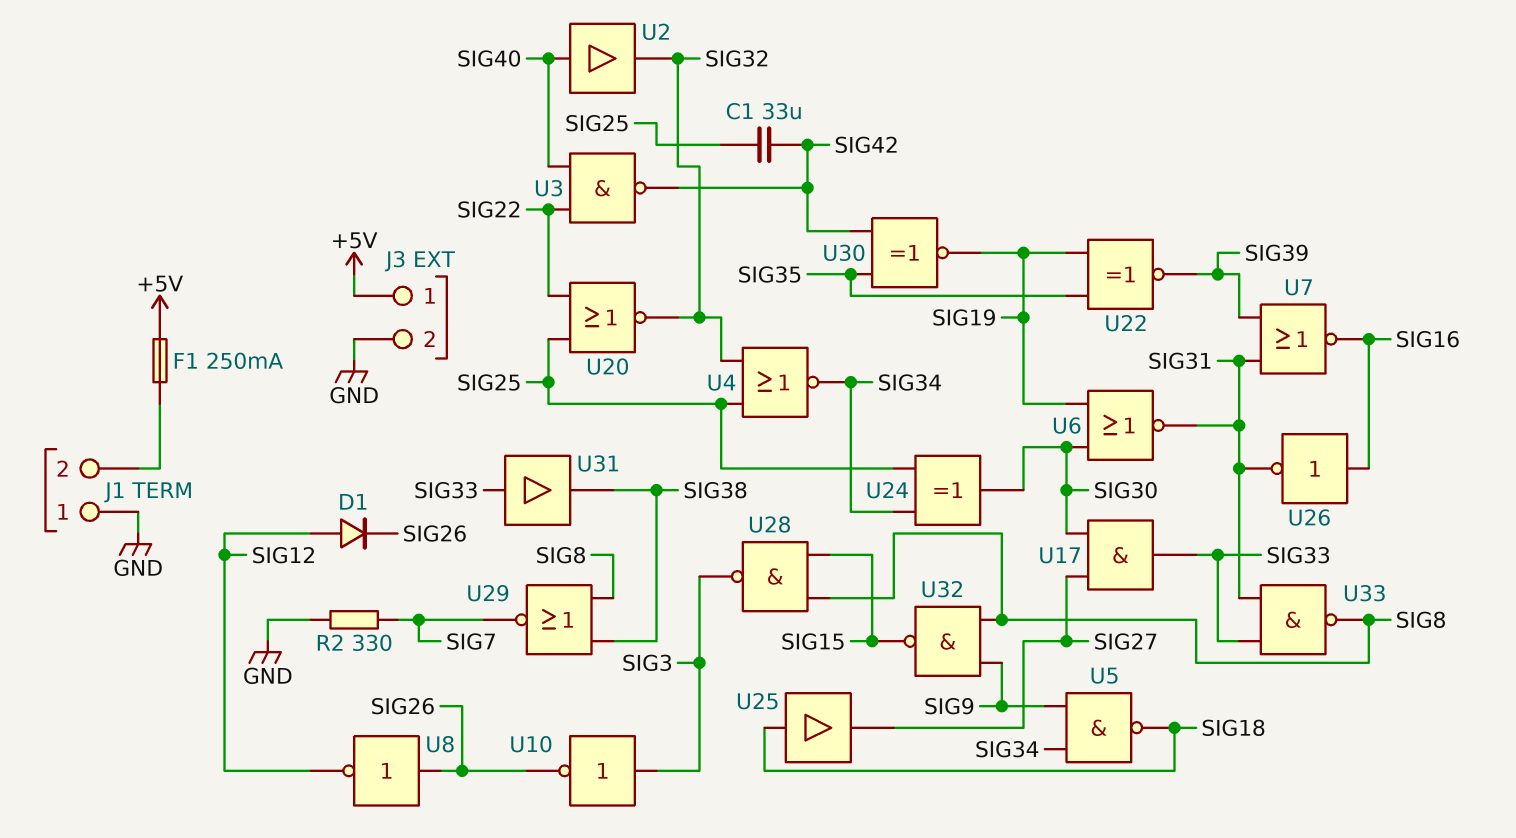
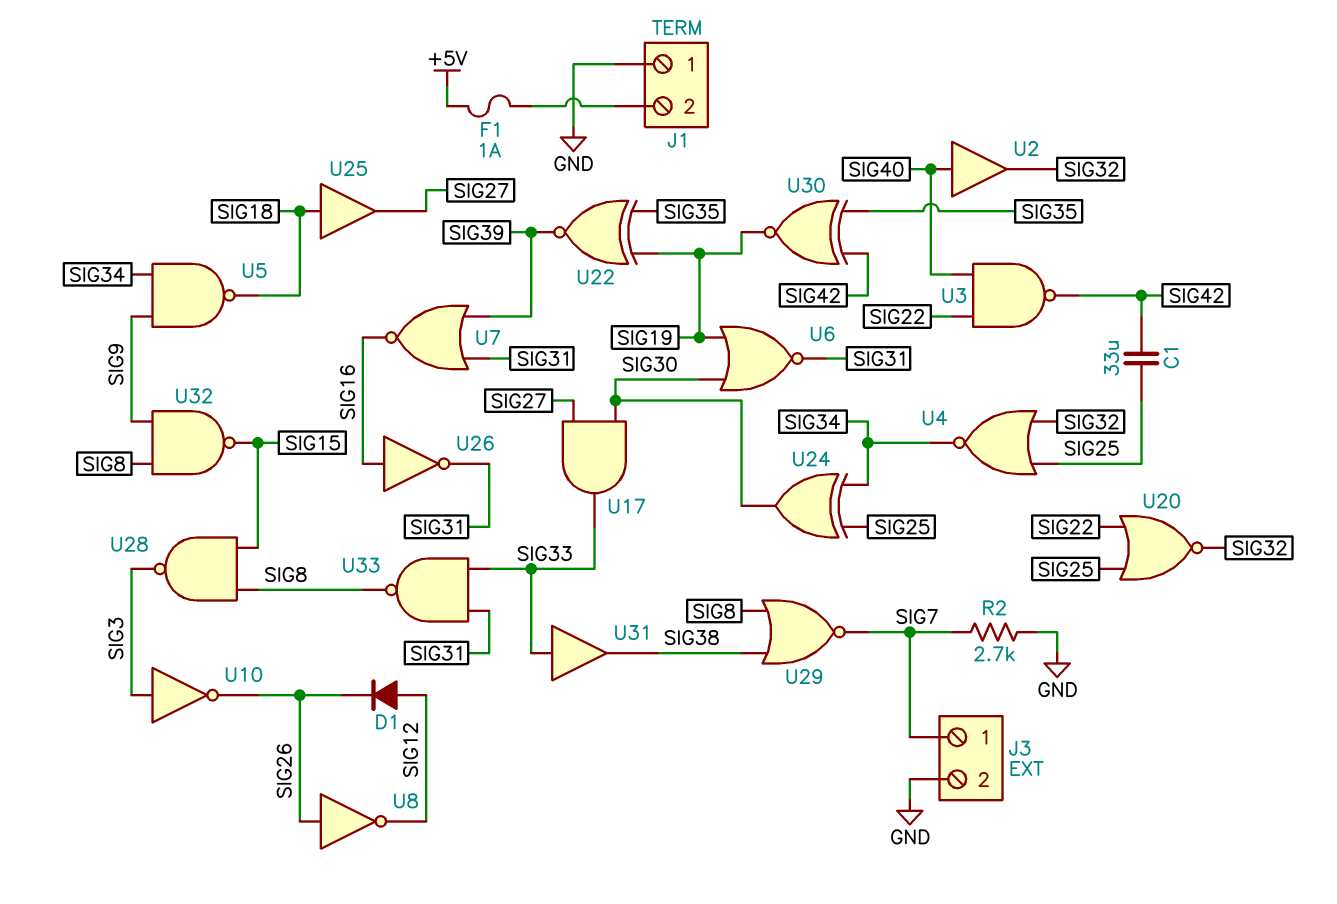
F1: 250mA (+5V, J1/2) -> 1A (+5V, J1/2)
J3 pin 1: +5V -> SIG7
R2: 330 (GND, SIG7) -> 2.7k (GND, SIG7)

